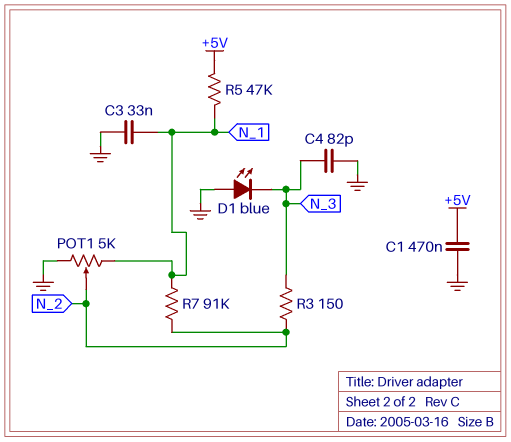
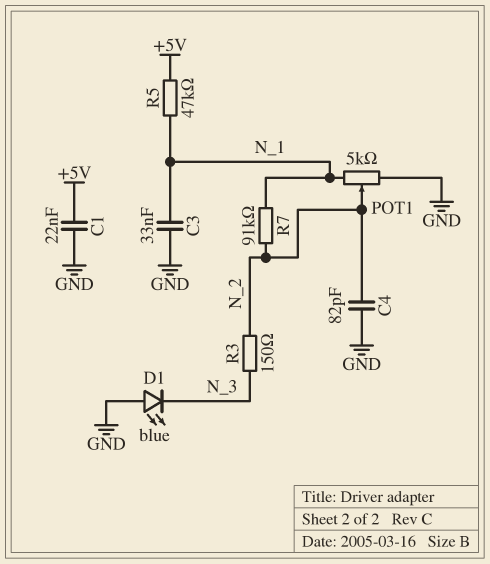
C1: 470nF (+5V, GND) -> 22nF (+5V, GND)
C4: 82pF (GND, N_3) -> 82pF (GND, N_2)

